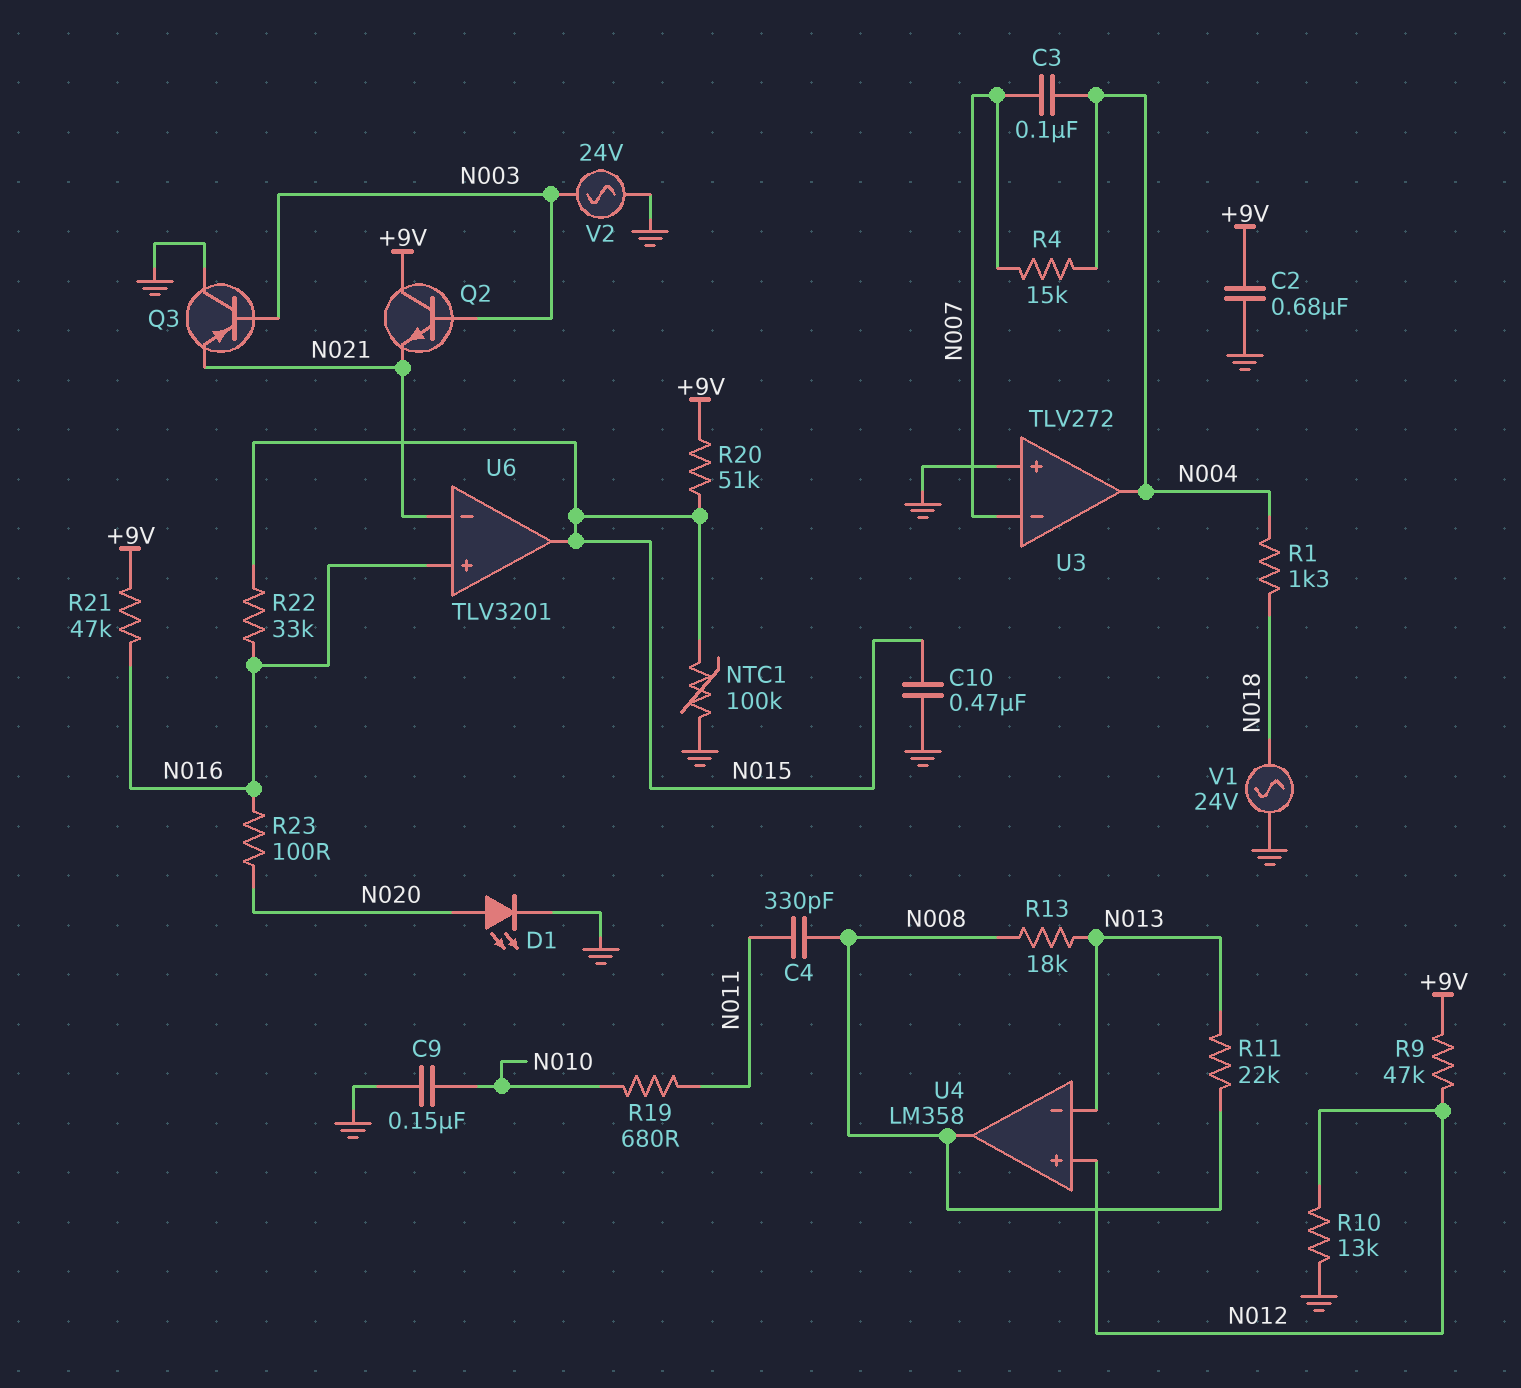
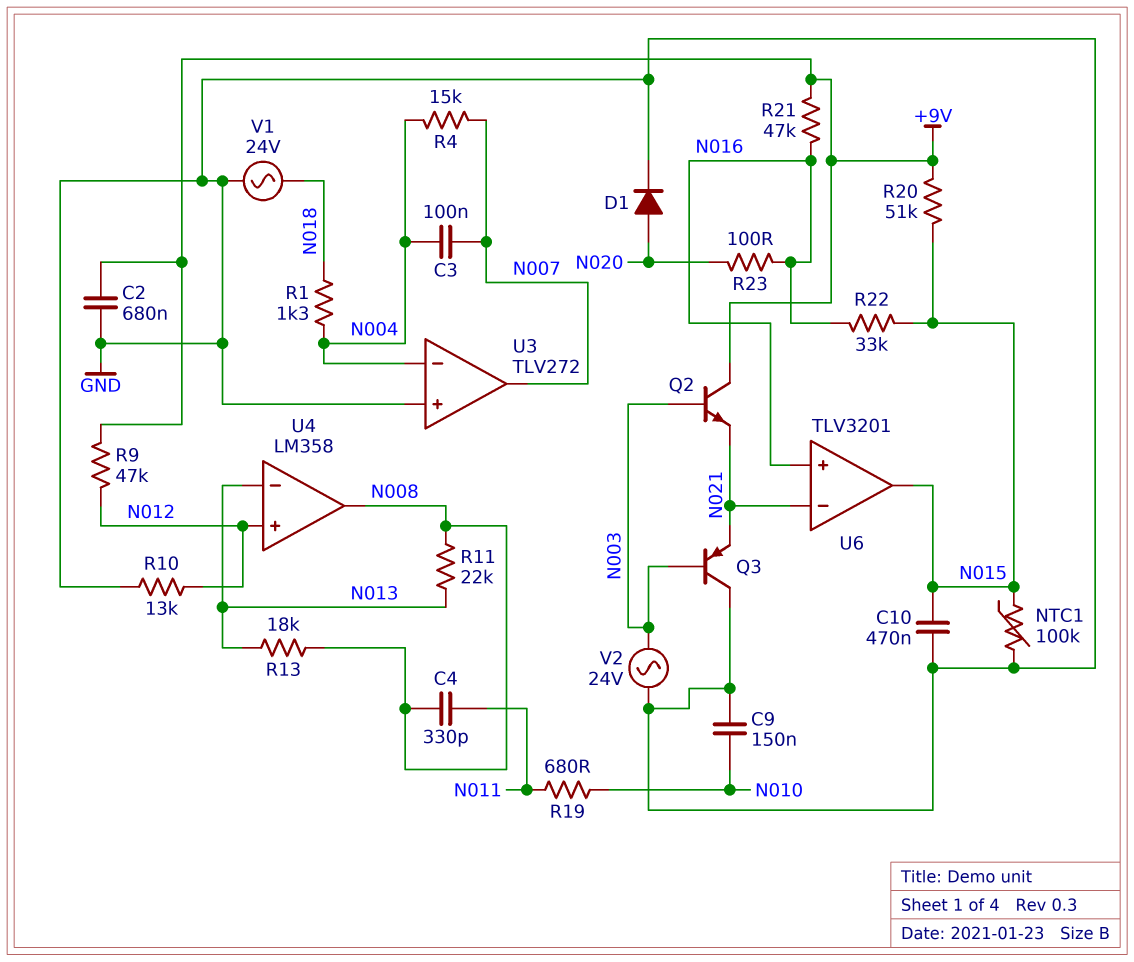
D1: LED (A N020, K GND) -> diode (A N020, K GND)
U3 pin in-: N007 -> N004
U3 pin out: N004 -> N007

